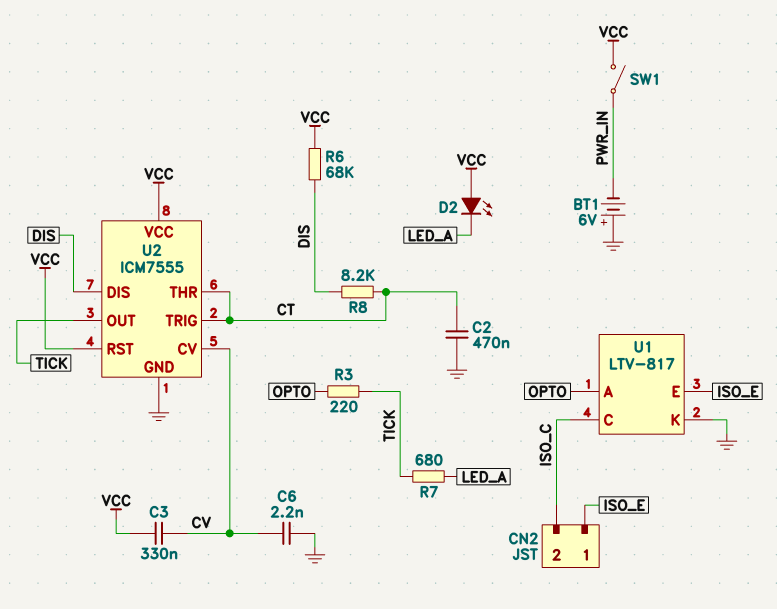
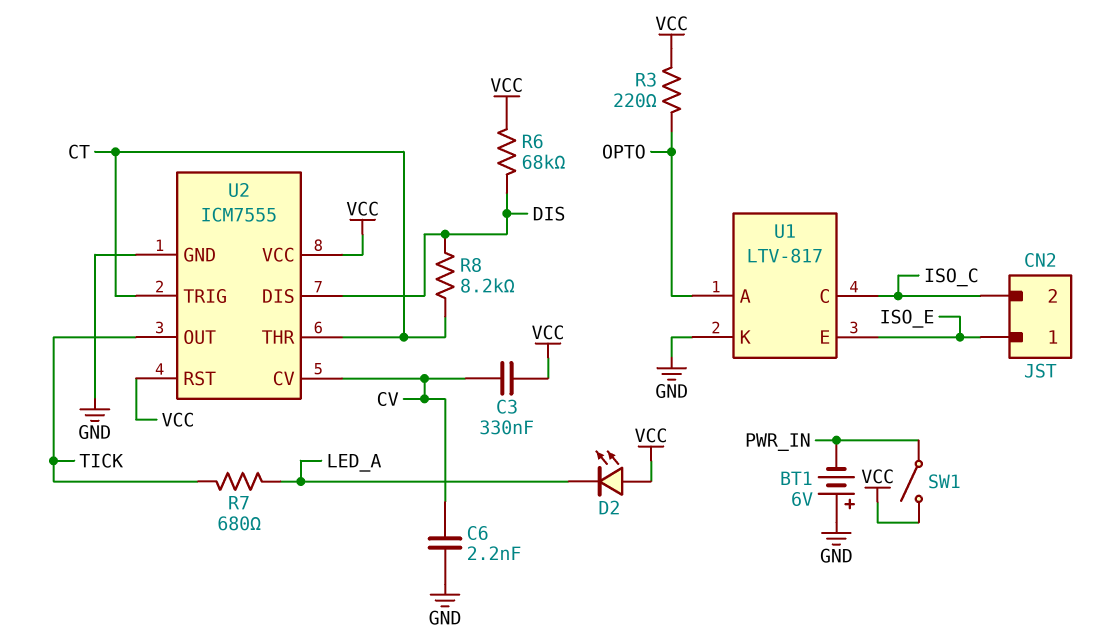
C2: 470nF (CT, GND) -> none
R3: 220 (OPTO, TICK) -> 220 (OPTO, VCC)

